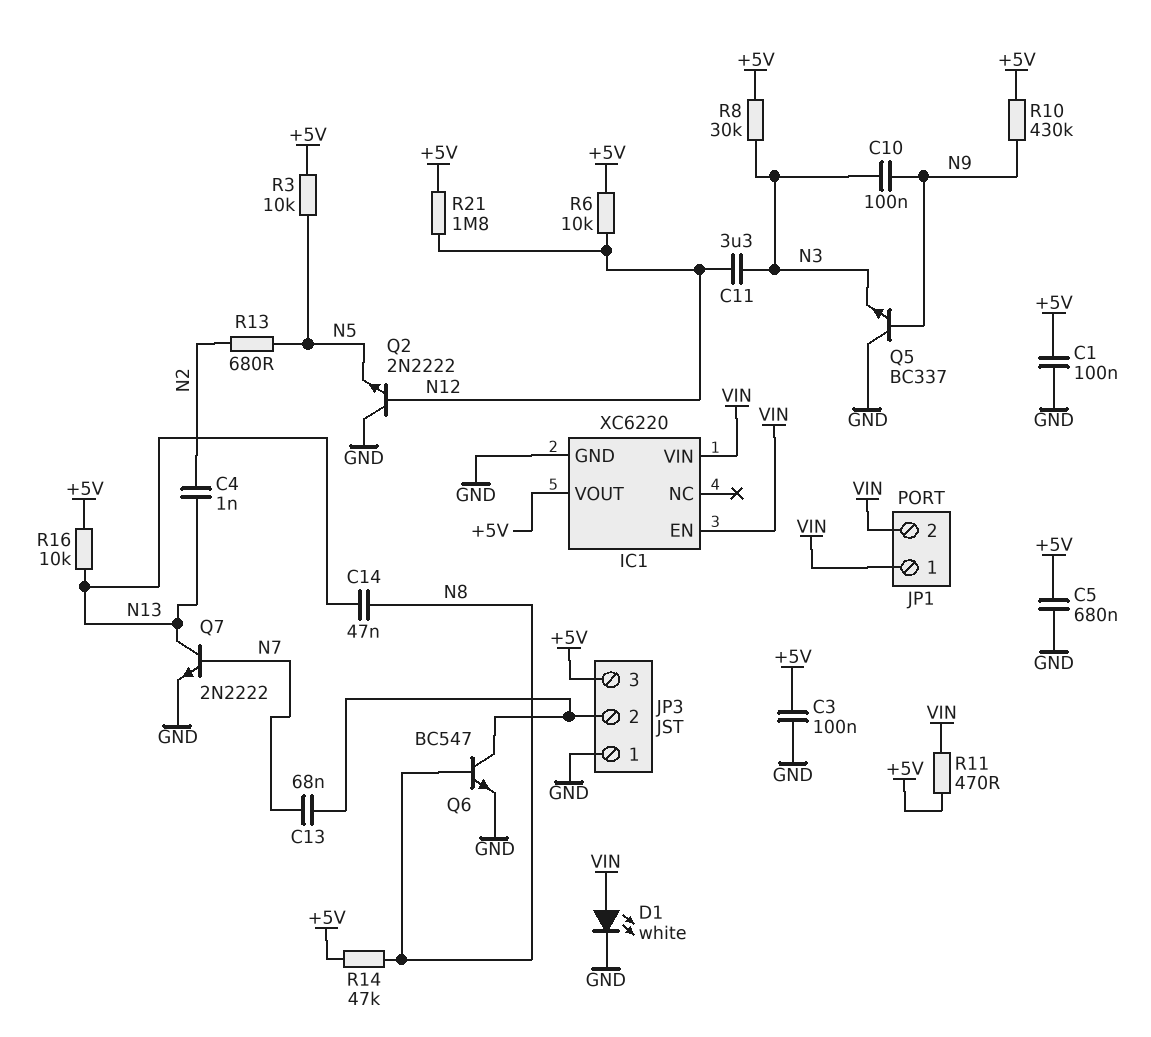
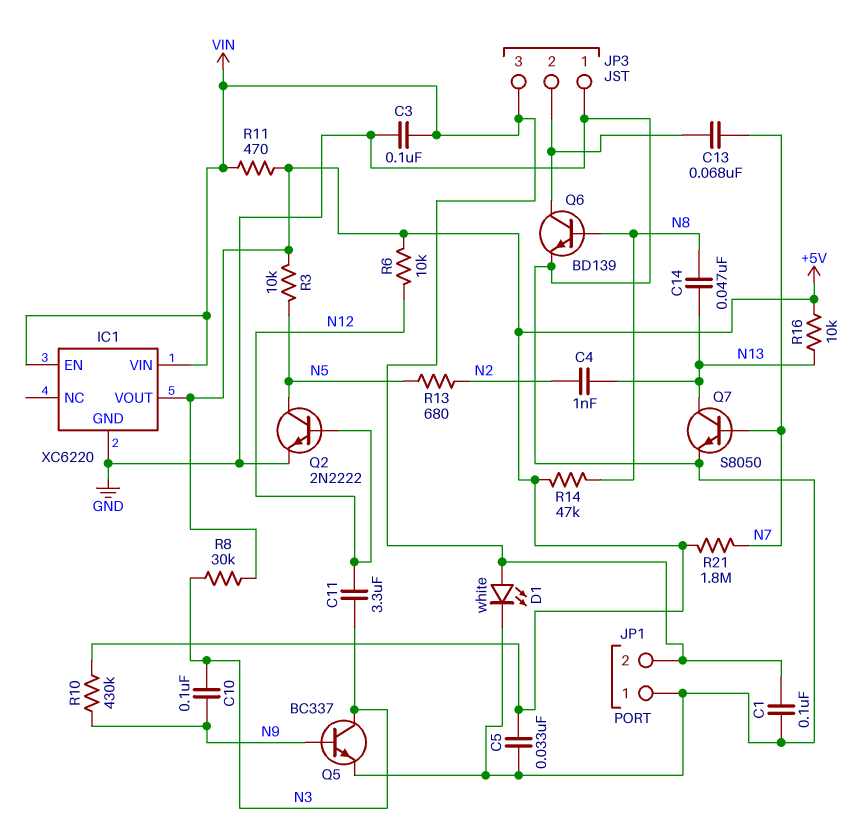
C1: 100nF (+5V, GND) -> 100nF (GND, VIN)
C3: 100nF (+5V, GND) -> 100nF (GND, VIN)
C5: 680nF (+5V, GND) -> 33nF (+5V, GND)
JP1 pin 1: VIN -> GND
JP3 pin 3: +5V -> VIN
Q2: NPN 2N2222 (B N12, C GND, E N5) -> NPN 2N2222 (B N12, C N5, E GND)
Q5: NPN BC337 (B N9, C GND, E N3) -> NPN BC337 (B N9, C N3, E GND)
Q6: NPN BC547 (B N8, C JP3/2, E GND) -> NPN BD139 (B N8, C JP3/2, E GND)
Q7: NPN 2N2222 (B N7, C N13, E GND) -> NPN S8050 (B N7, C N13, E GND)
R21: 1.8M (+5V, N12) -> 1.8M (+5V, N7)

